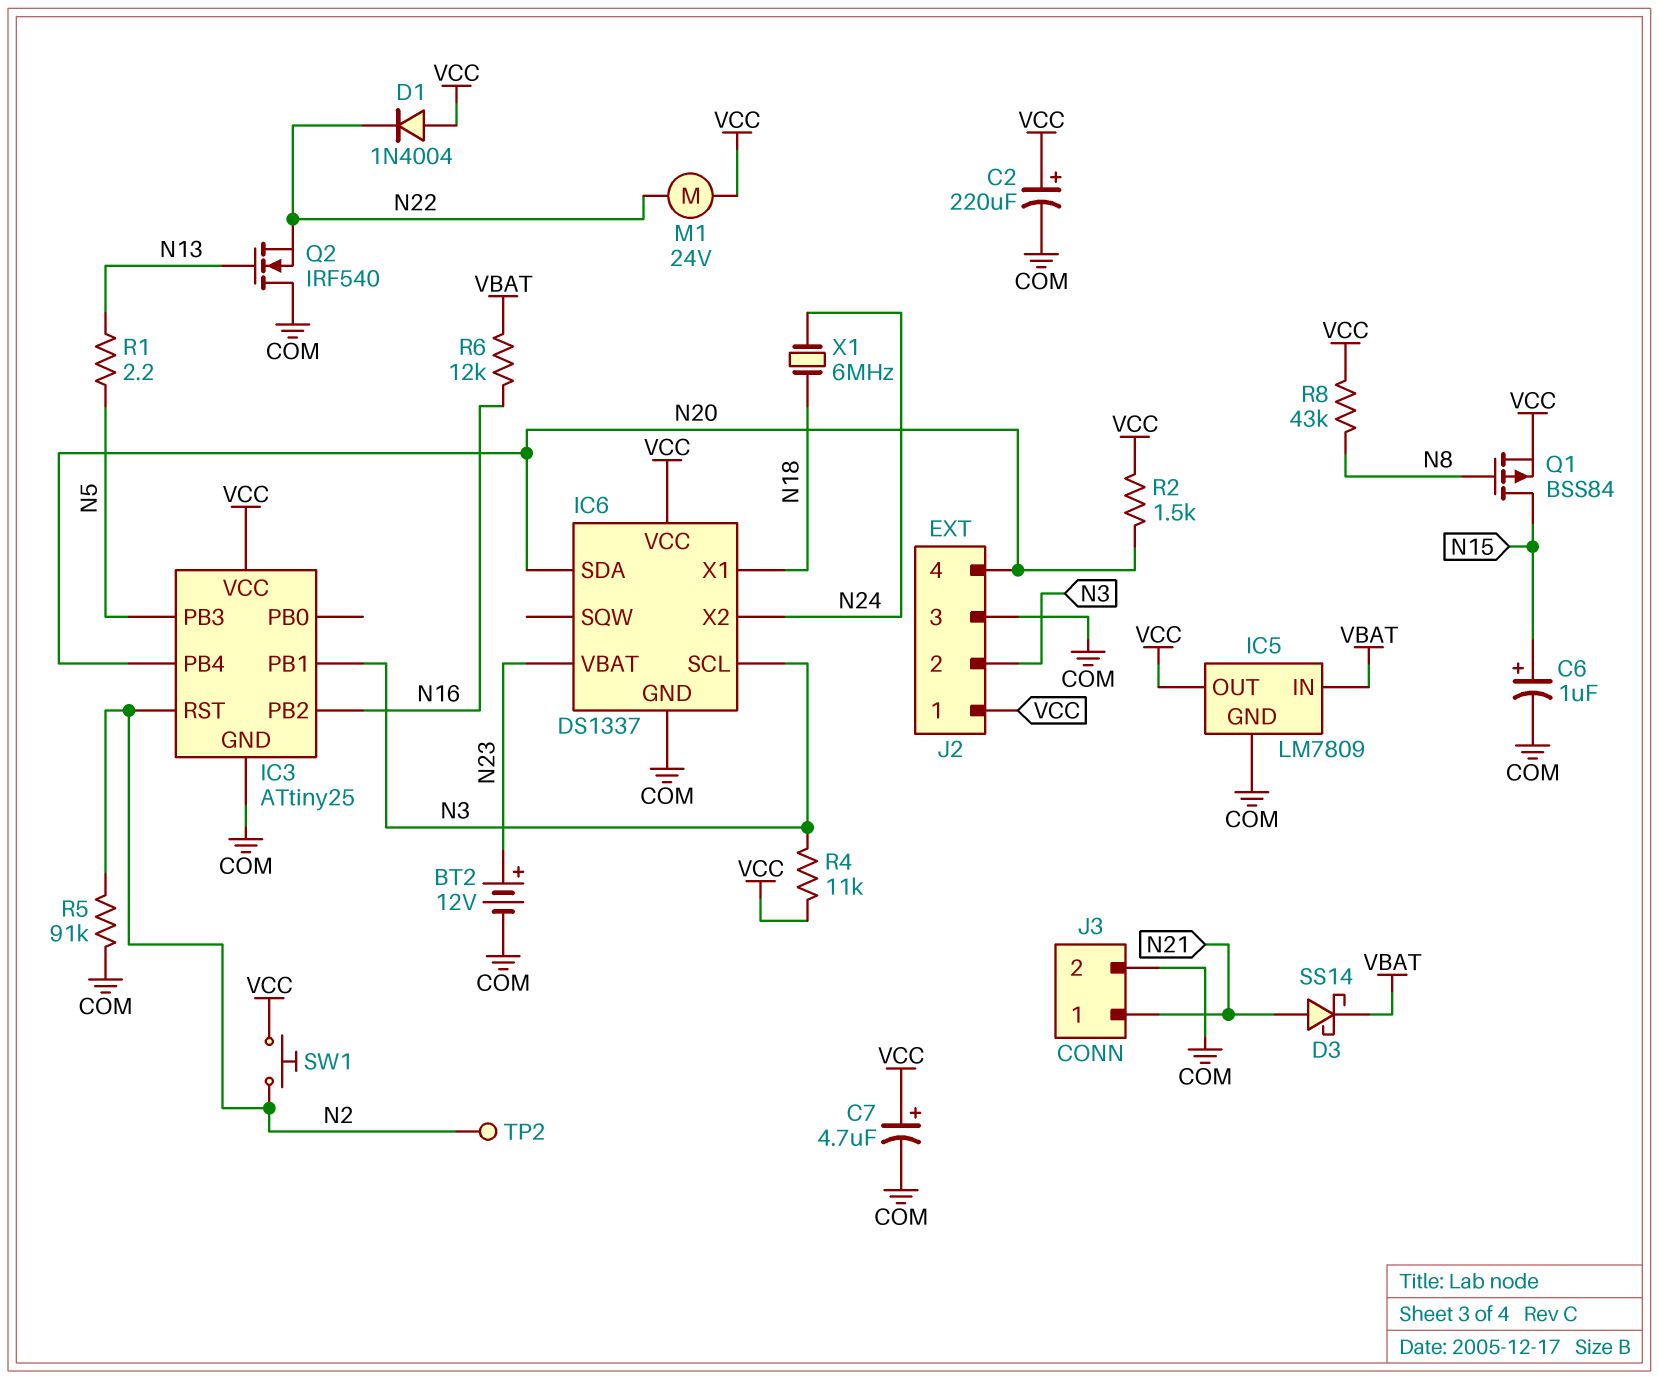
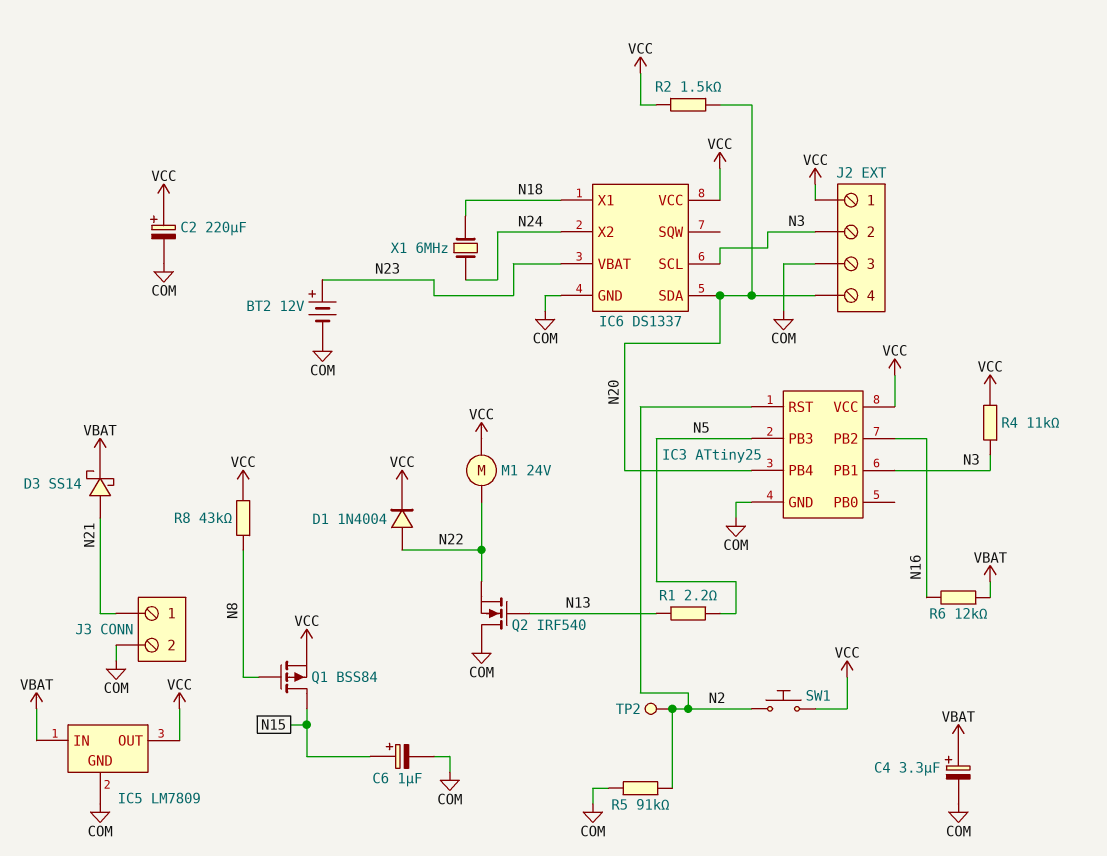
C4: none -> 3.3uF (plus VBAT, minus COM)
C7: 4.7uF (plus VCC, minus COM) -> none
D1: diode 1N4004 (A VCC, K N22) -> diode 1N4004 (A N22, K VCC)

